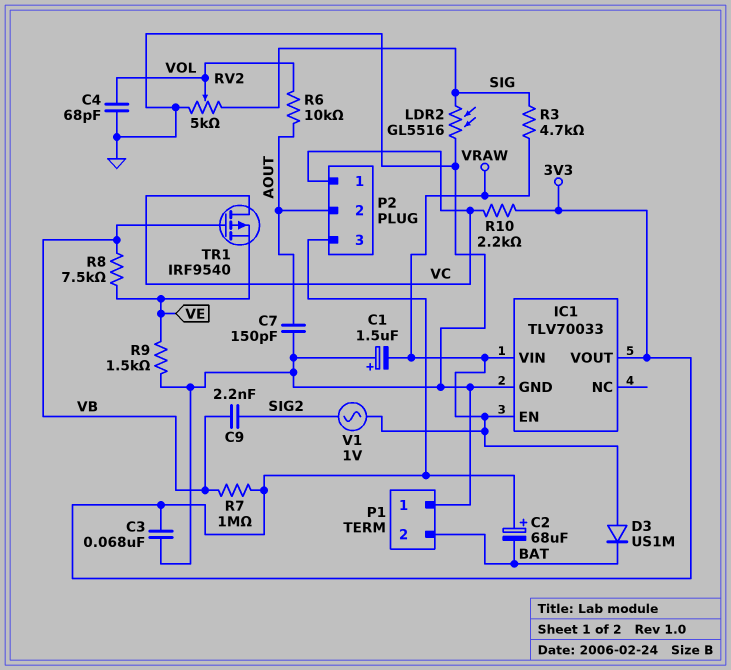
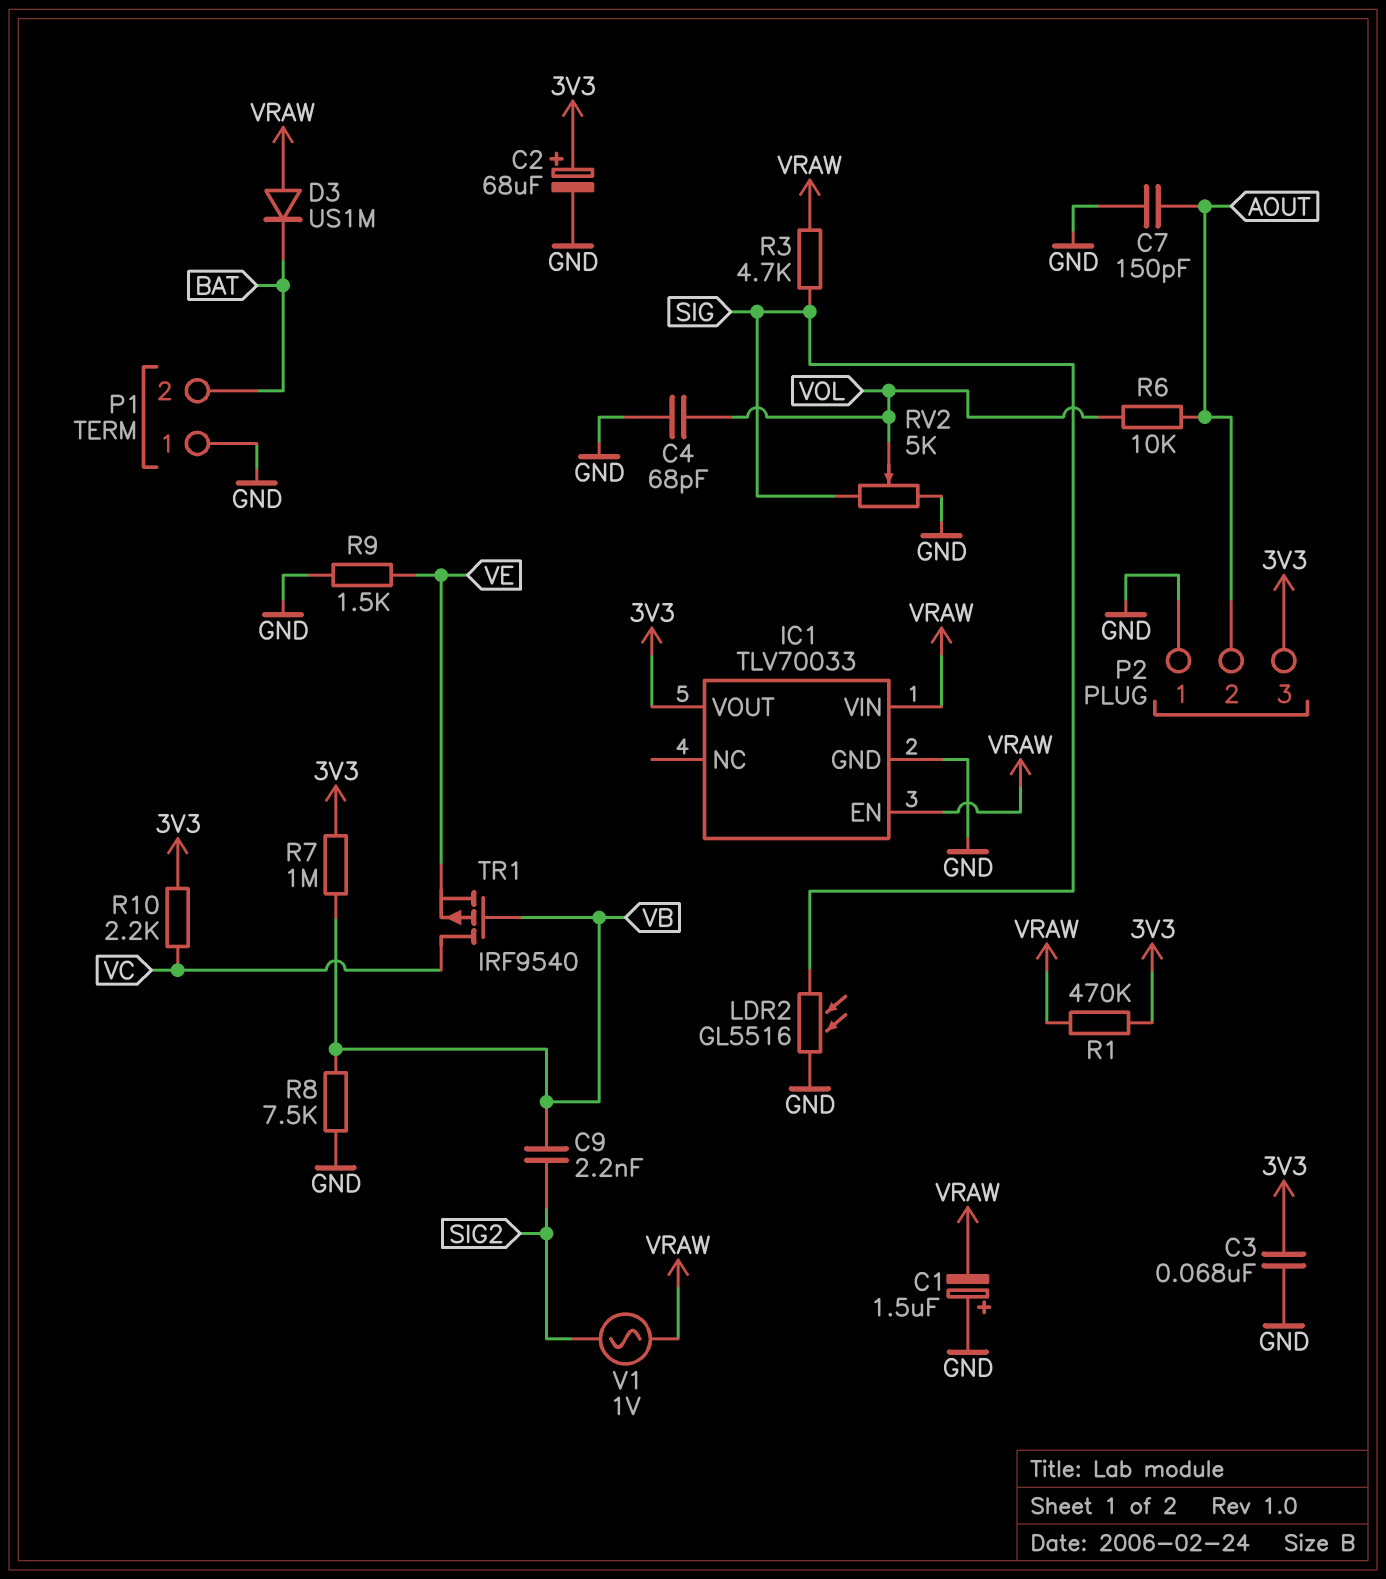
C2: 68uF (plus 3V3, minus BAT) -> 68uF (plus 3V3, minus GND)
P2 pin 1: VC -> GND
R1: none -> 470k (3V3, VRAW)
R8: 7.5k (VB, VE) -> 7.5k (GND, VB)

